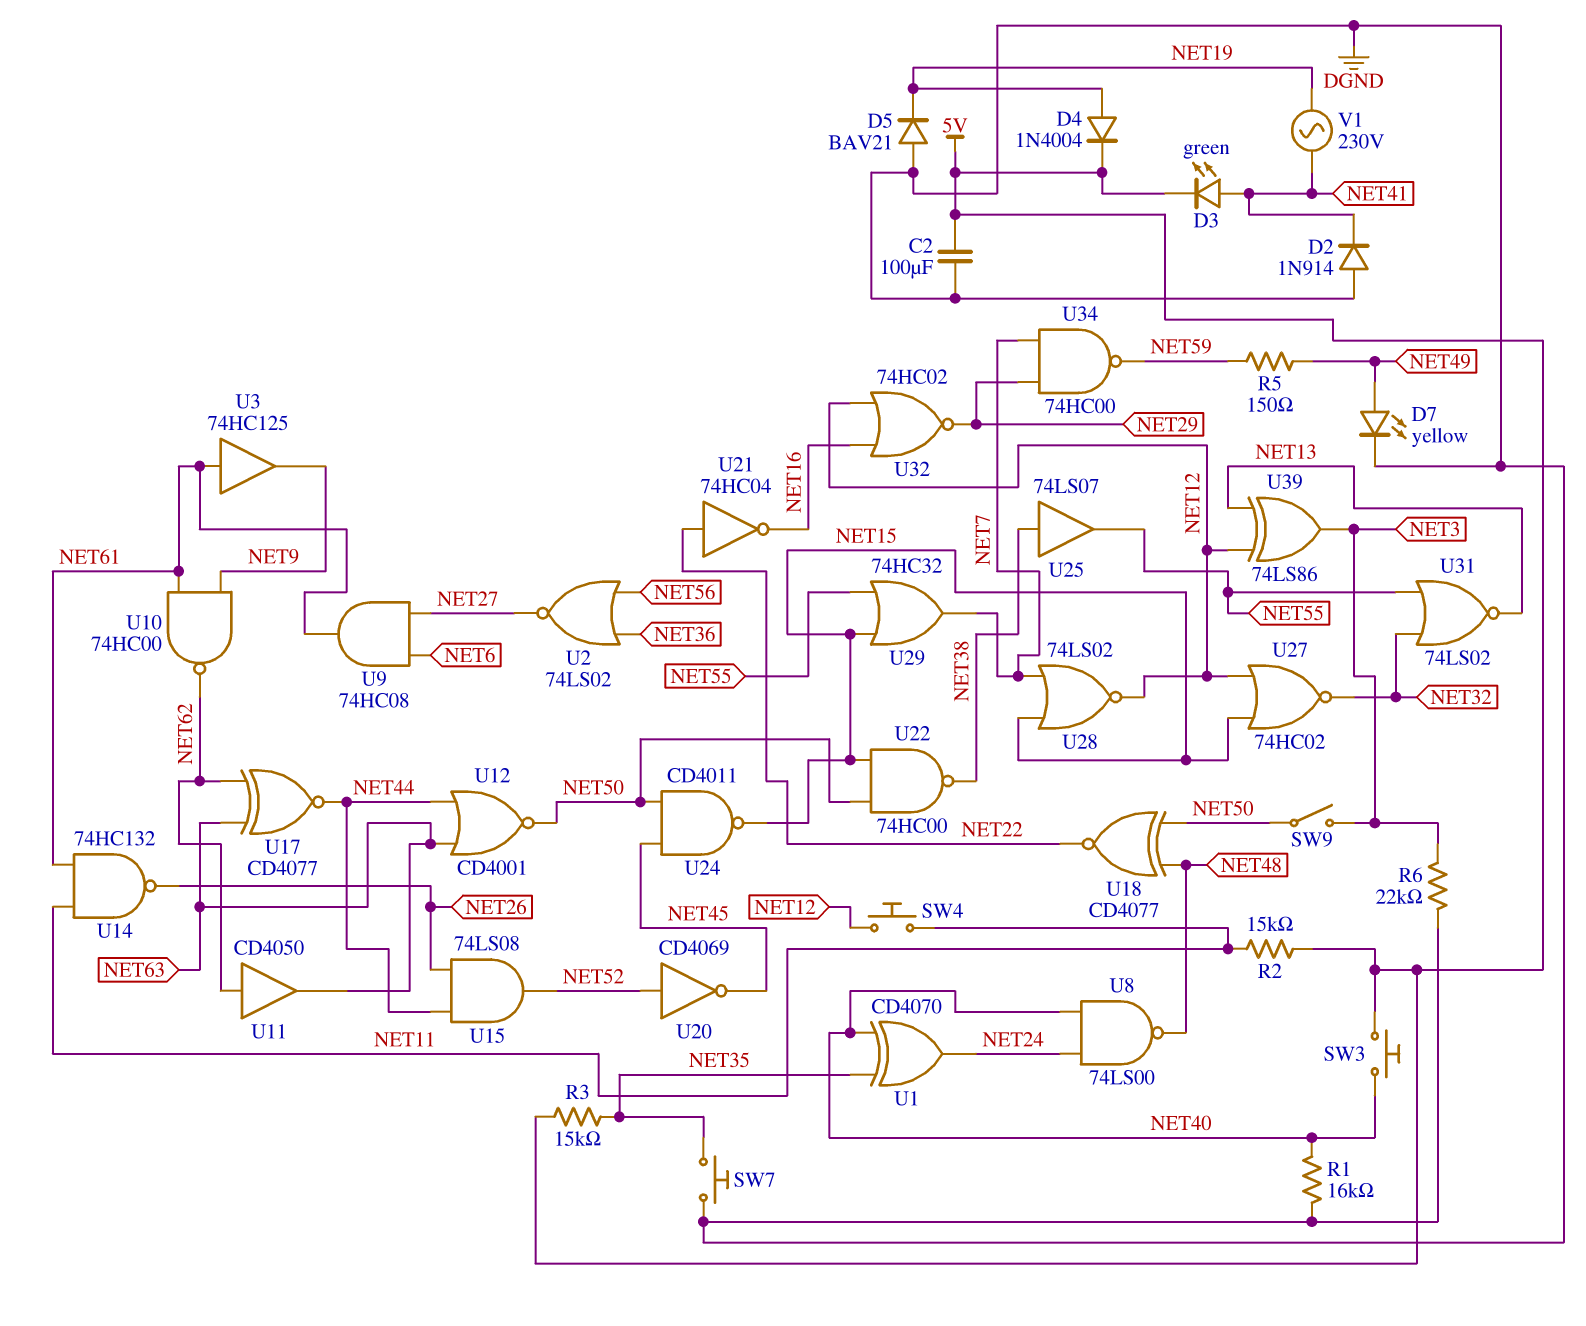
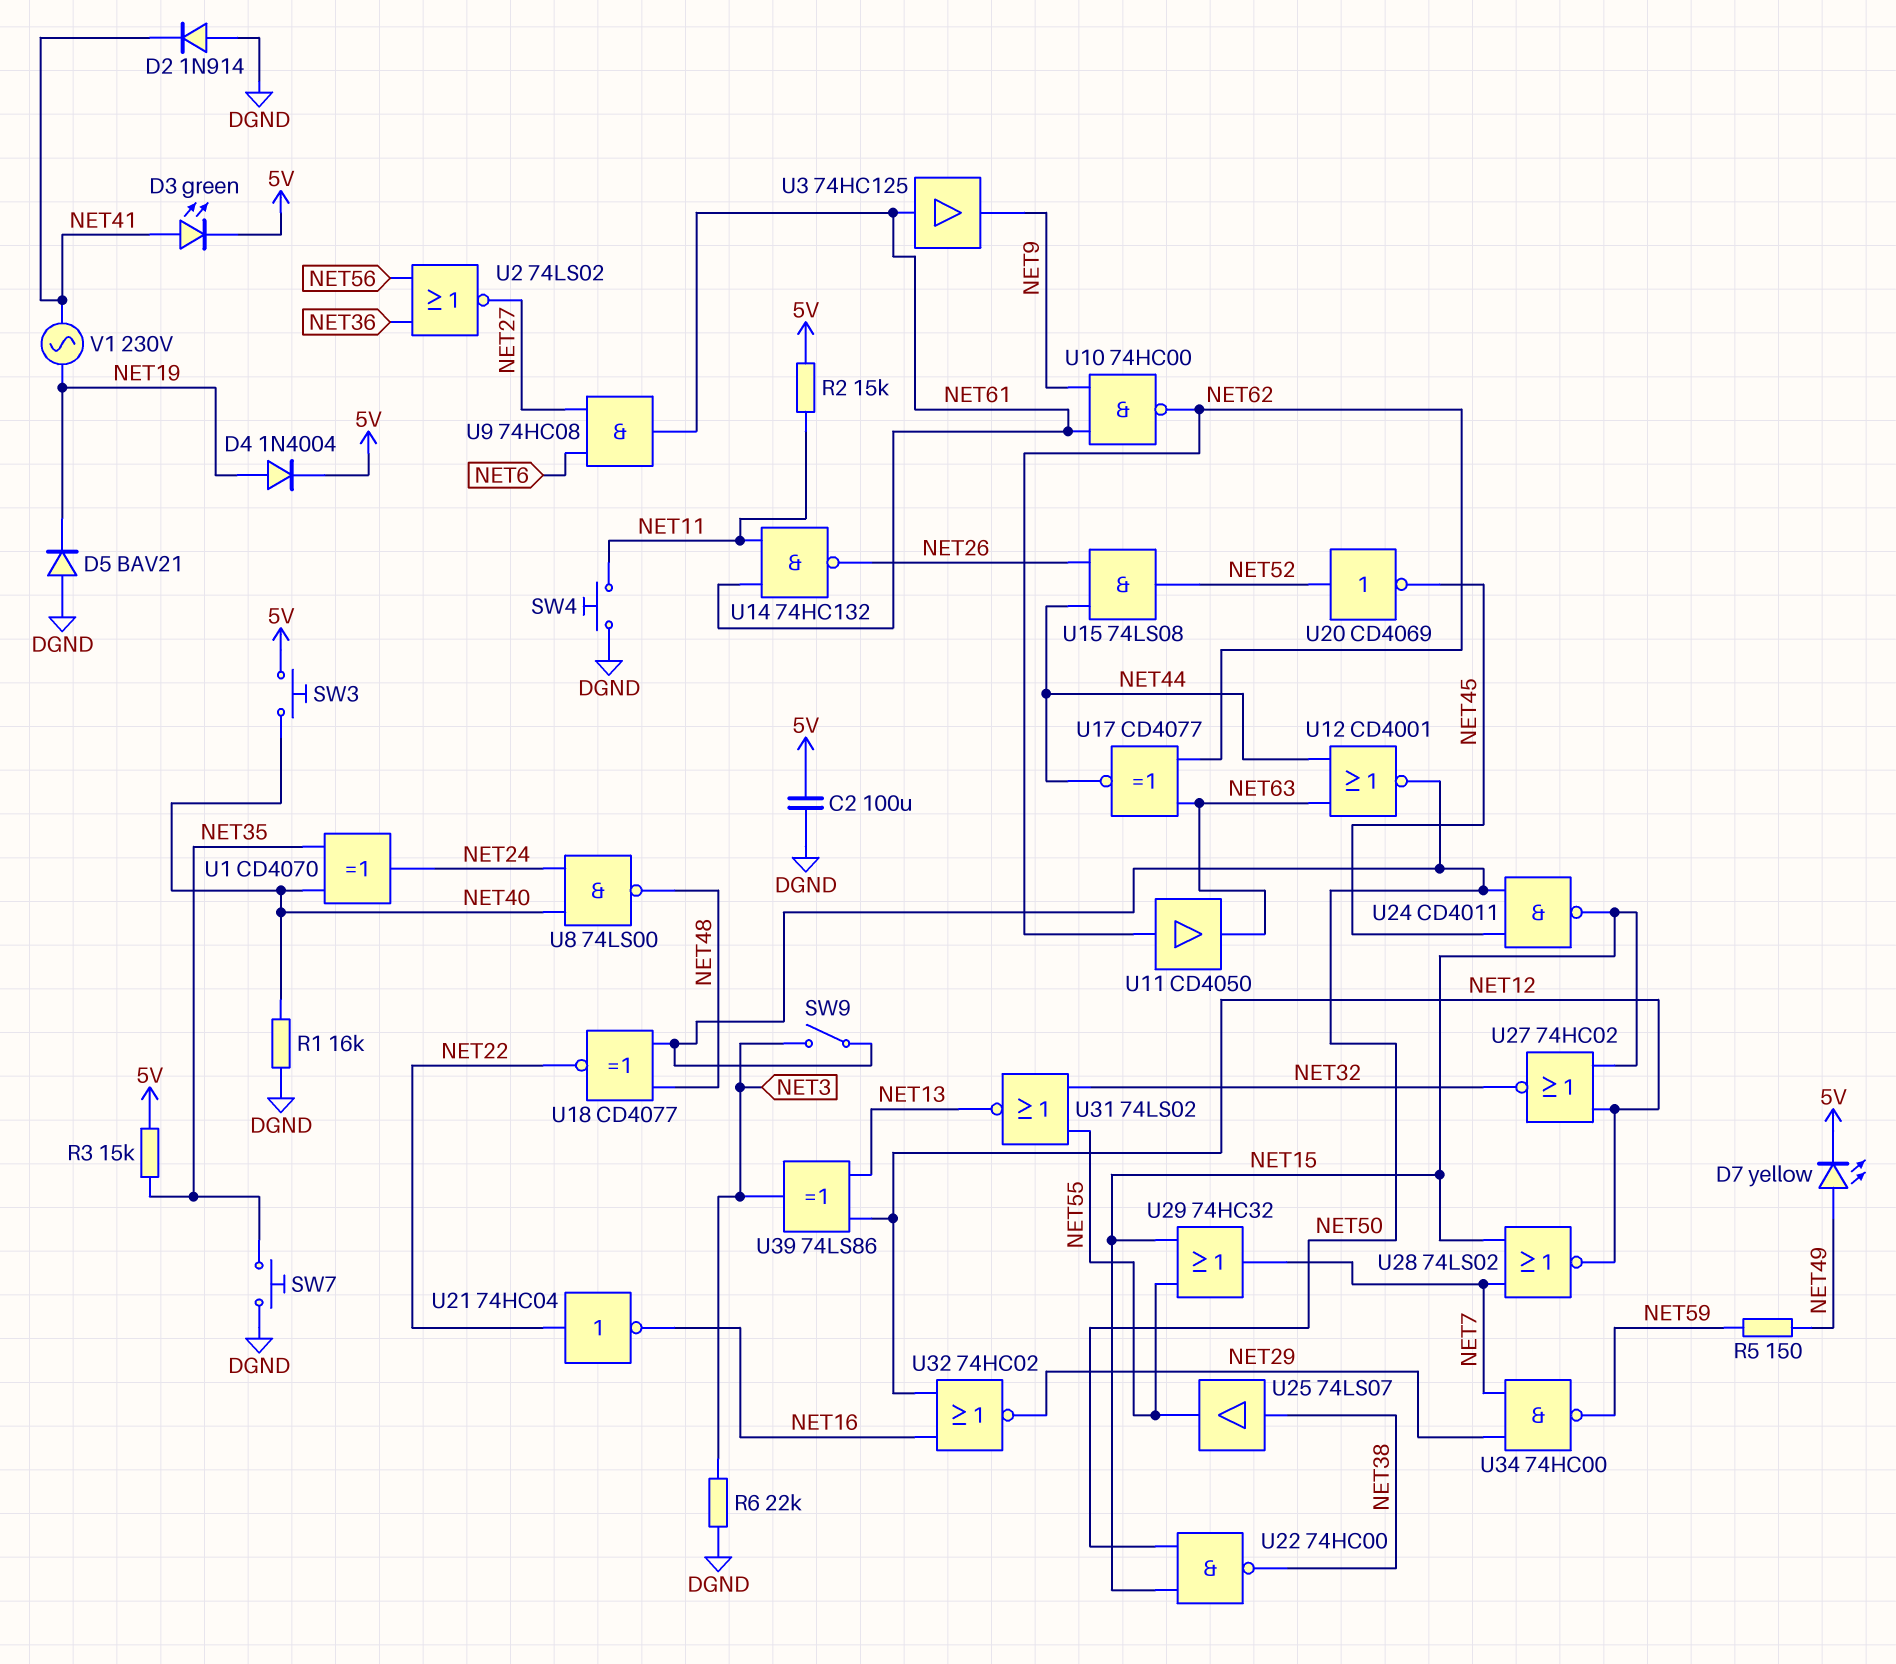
D7: LED yellow (A NET49, K DGND) -> LED yellow (A NET49, K 5V)
SW4: button (NET11, NET12) -> button (DGND, NET11)

